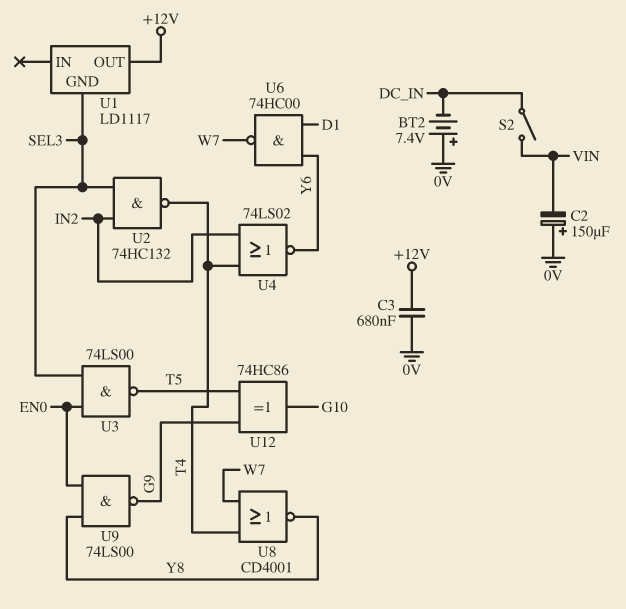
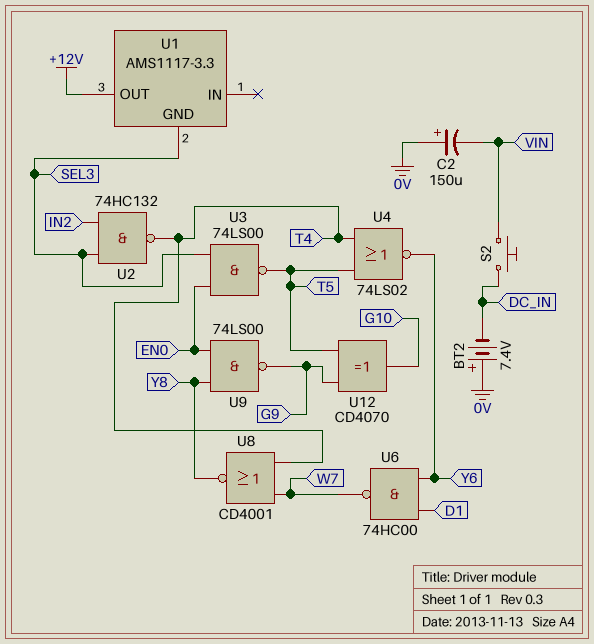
C3: 680nF (+12V, 0V) -> none
S2: switch (DC_IN, VIN) -> button (DC_IN, VIN)
U1: LD1117 -> AMS1117-3.3
U4: NOR 74LS02 (in IN2, in T4, out Y6) -> NOR 74LS02 (in T4, in T5, out Y6)
U12: XOR 74HC86 (in G9, in T5, out G10) -> XOR CD4070 (in G9, in T5, out G10)

